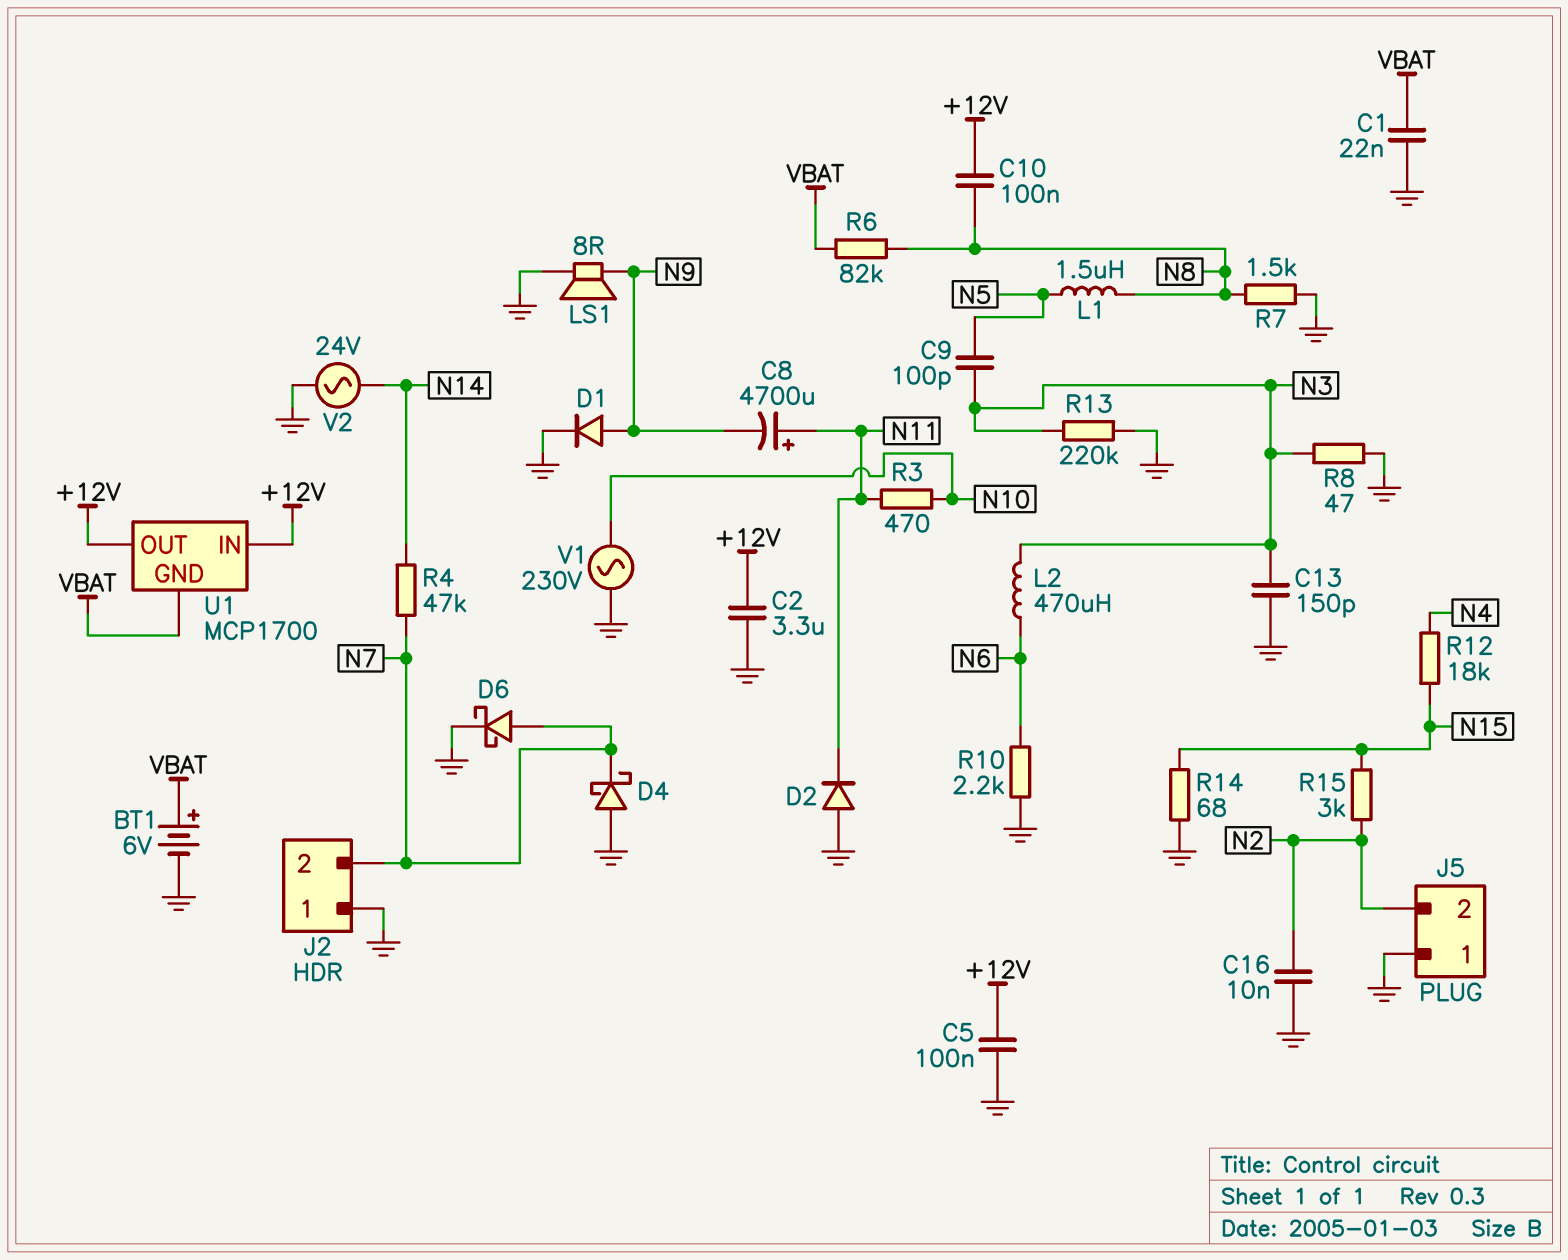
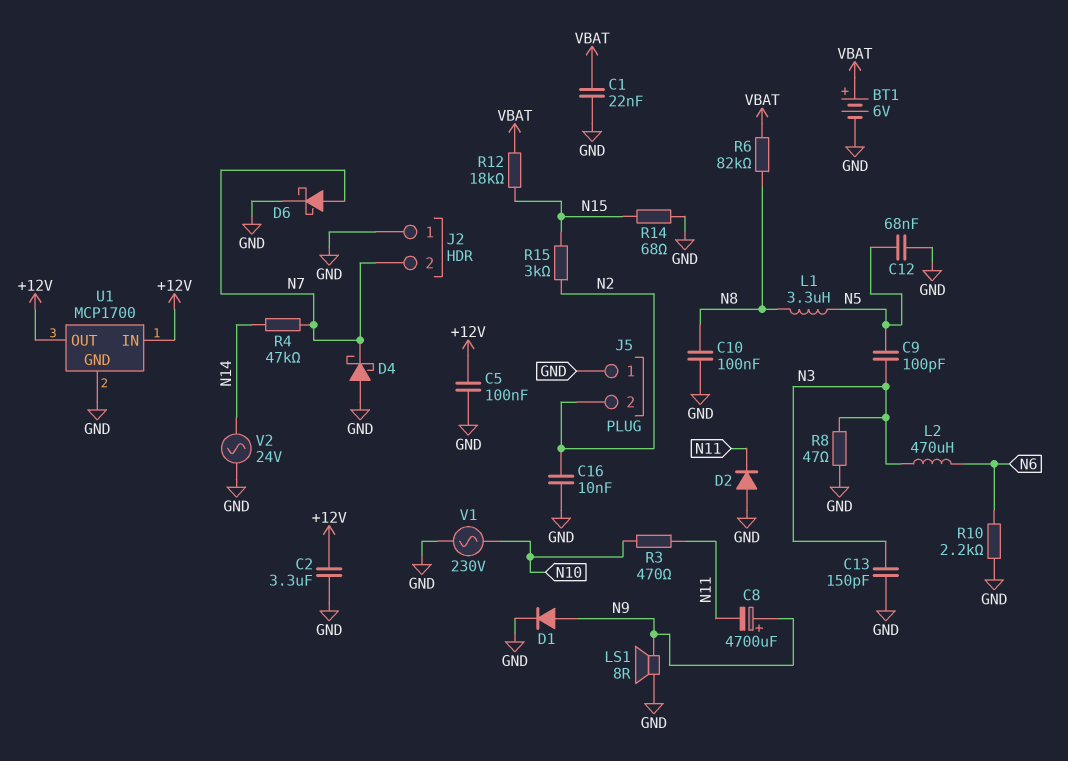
C8: 4700uF (plus N11, minus N9) -> 4700uF (plus N9, minus N11)
C10: 100nF (+12V, N8) -> 100nF (GND, N8)
C12: none -> 68nF (GND, N5)
L1: 1.5uH (N5, N8) -> 3.3uH (N5, N8)
R7: 1.5k (GND, N8) -> none
R12: 18k (N4, N15) -> 18k (N15, VBAT)
R13: 220k (GND, N3) -> none
U1 pin GND: VBAT -> GND

